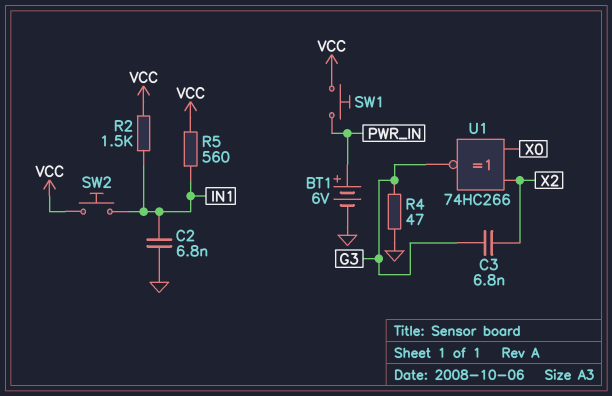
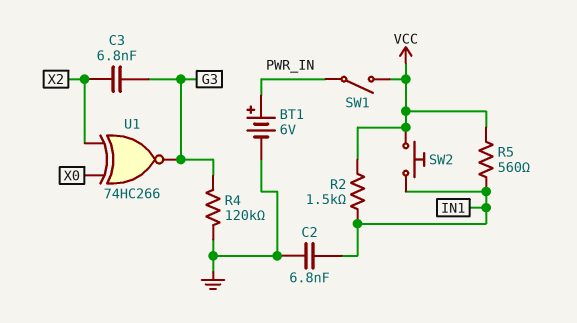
R4: 47 (G3, GND) -> 120k (G3, GND)
SW1: button (PWR_IN, VCC) -> switch (PWR_IN, VCC)

